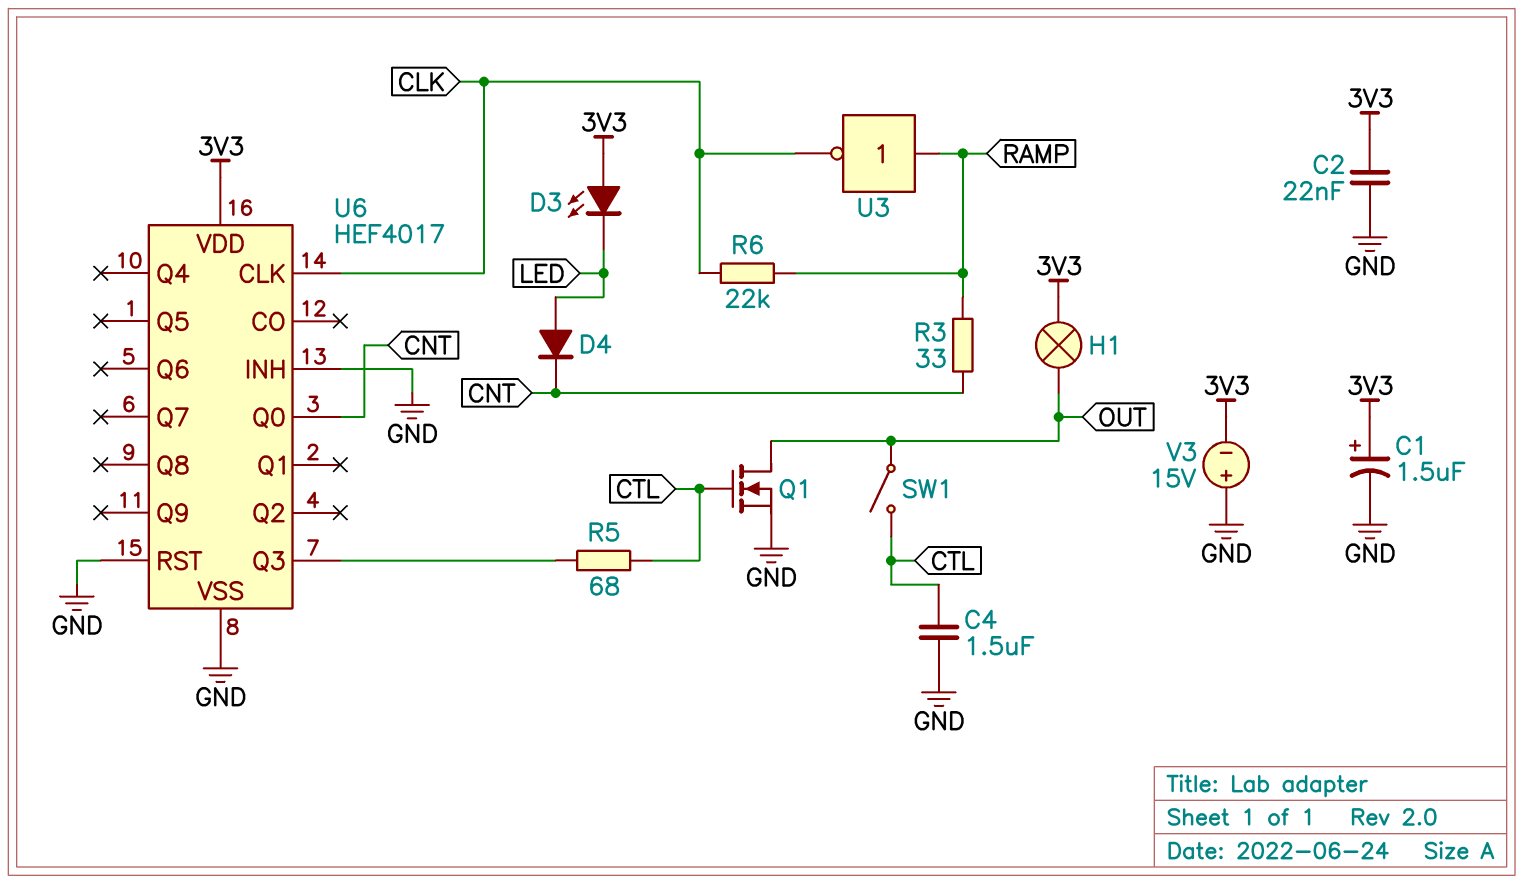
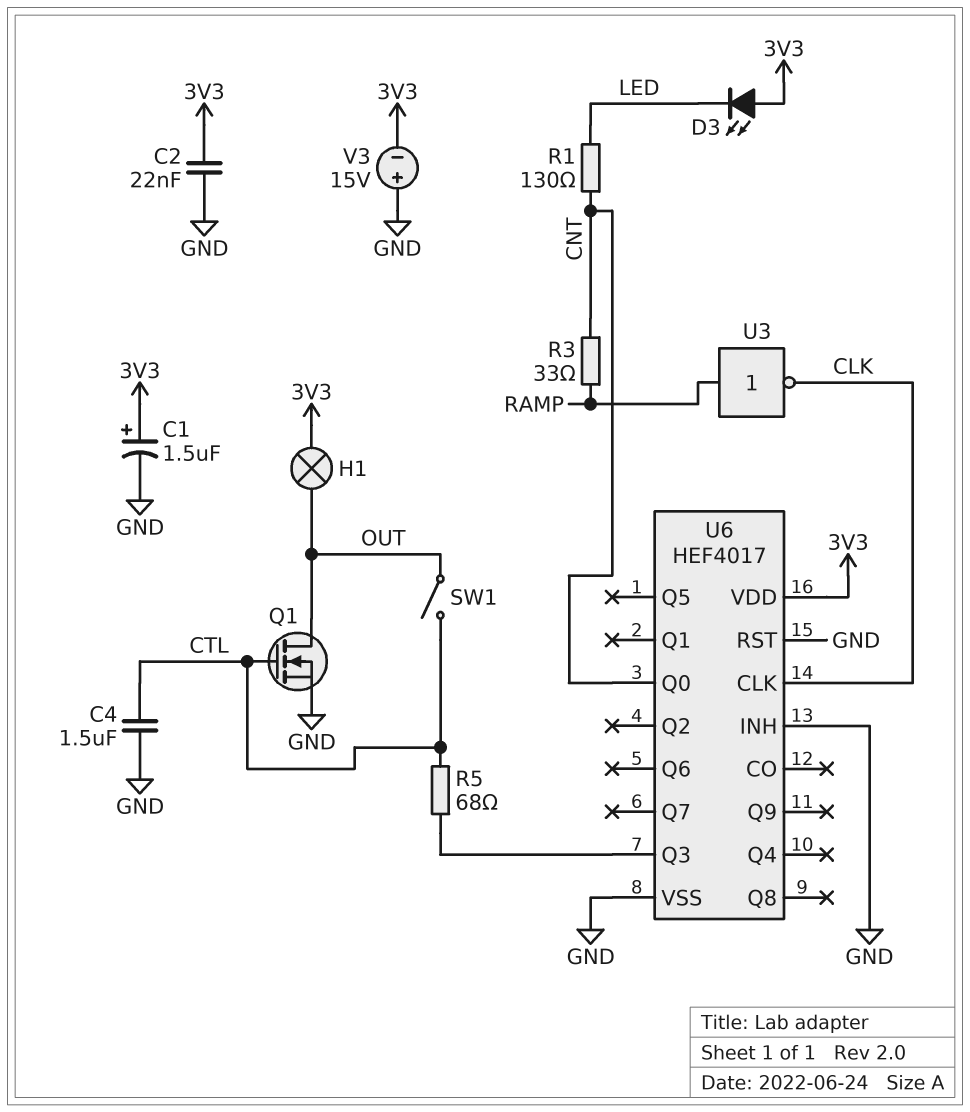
D4: diode (A LED, K CNT) -> none
R1: none -> 130 (CNT, LED)
R6: 22k (CLK, RAMP) -> none

